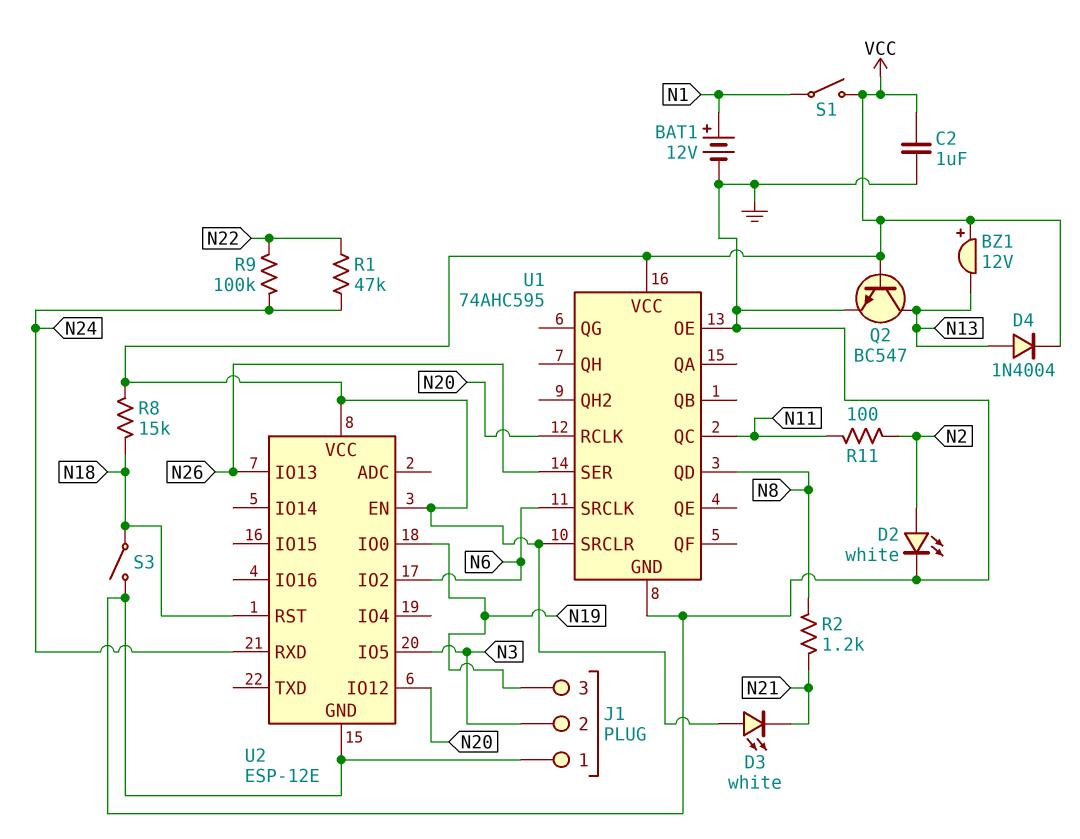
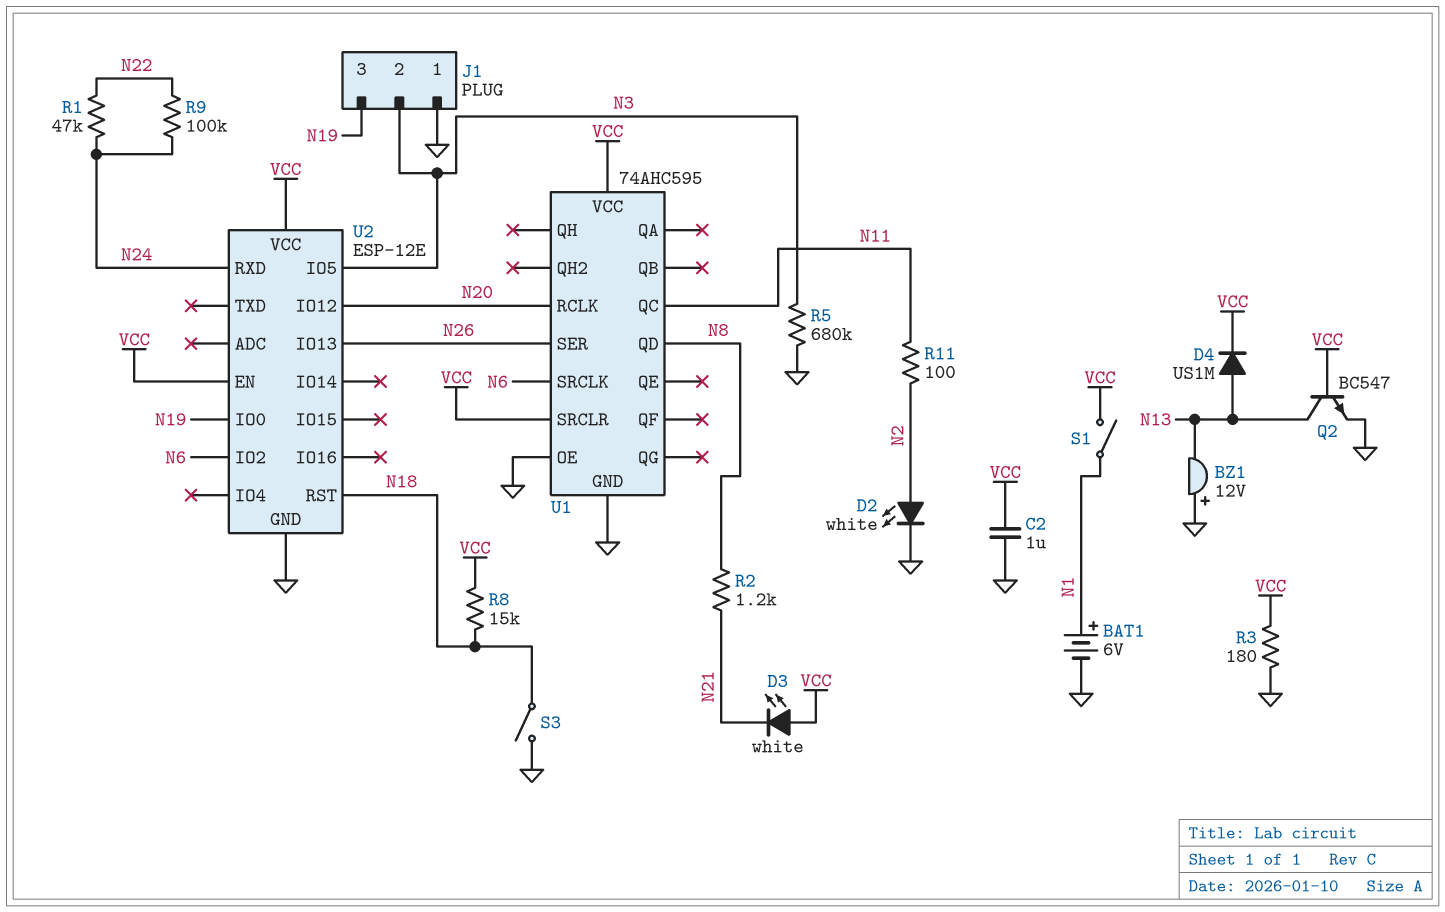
BAT1: 12V (plus N1, minus GND) -> 6V (plus N1, minus GND)
BZ1: buzzer 12V (plus VCC, minus N13) -> buzzer 12V (plus GND, minus N13)
D4: diode 1N4004 (A N13, K VCC) -> diode US1M (A N13, K VCC)
R3: none -> 180 (GND, VCC)
R5: none -> 680k (GND, N3)

